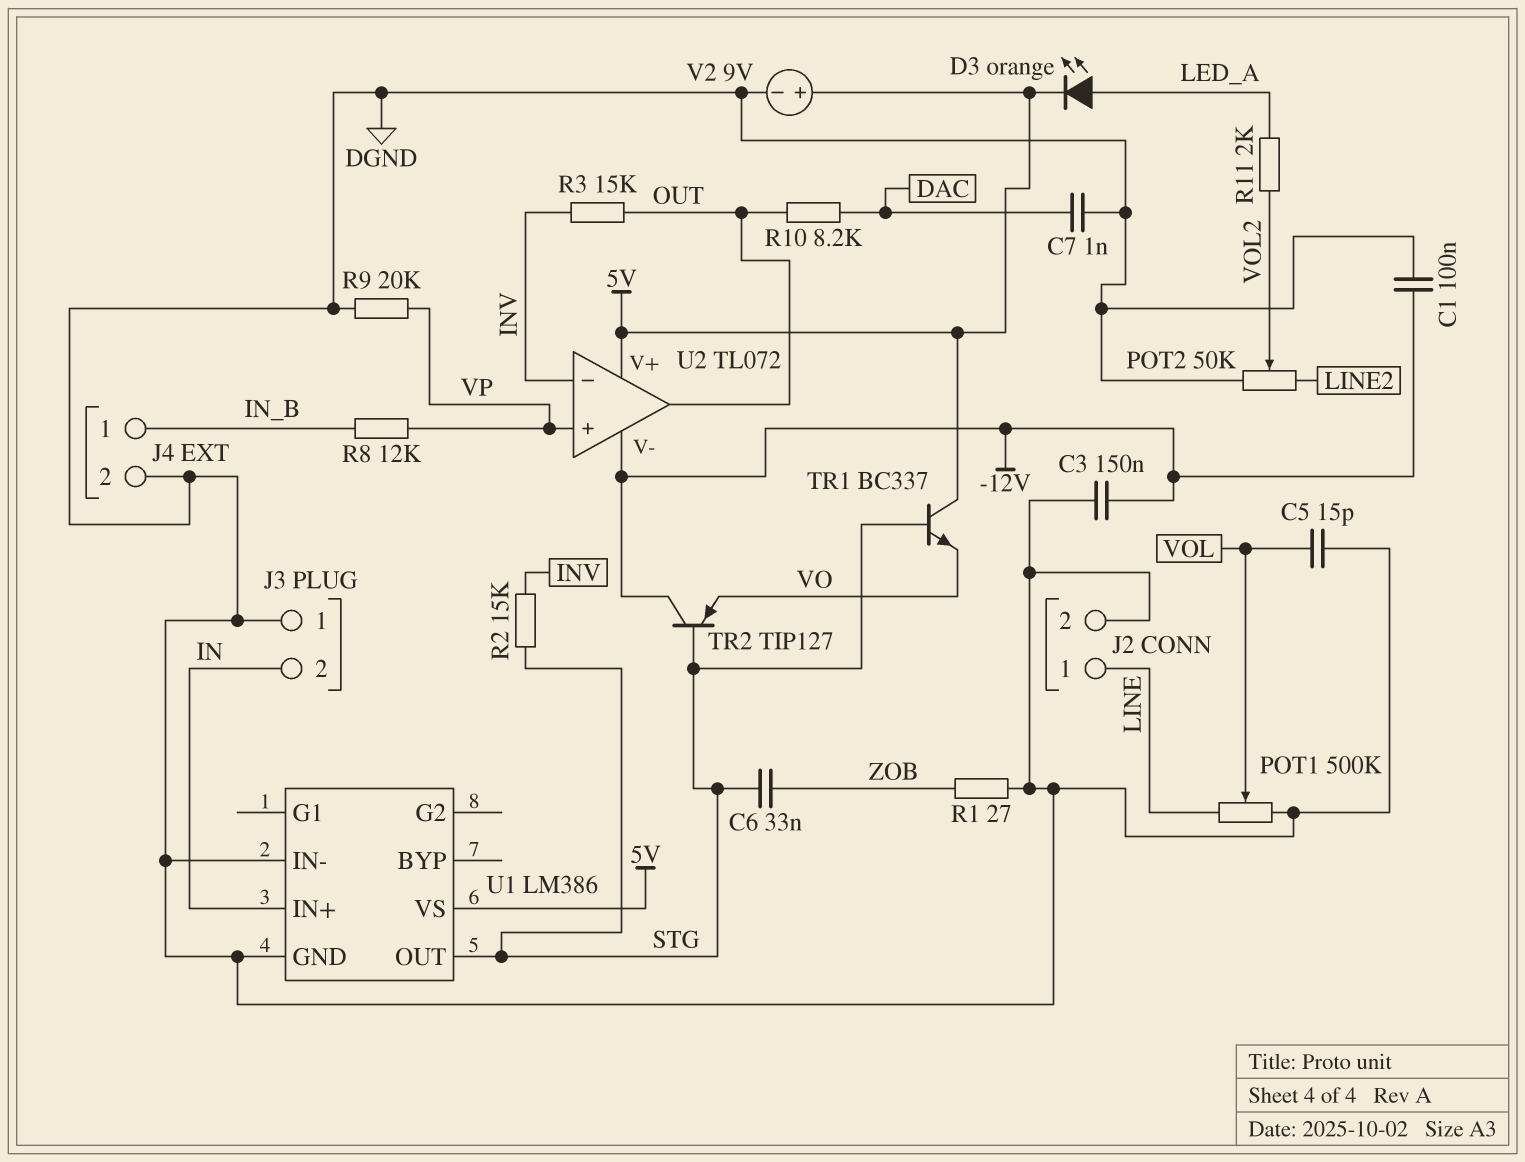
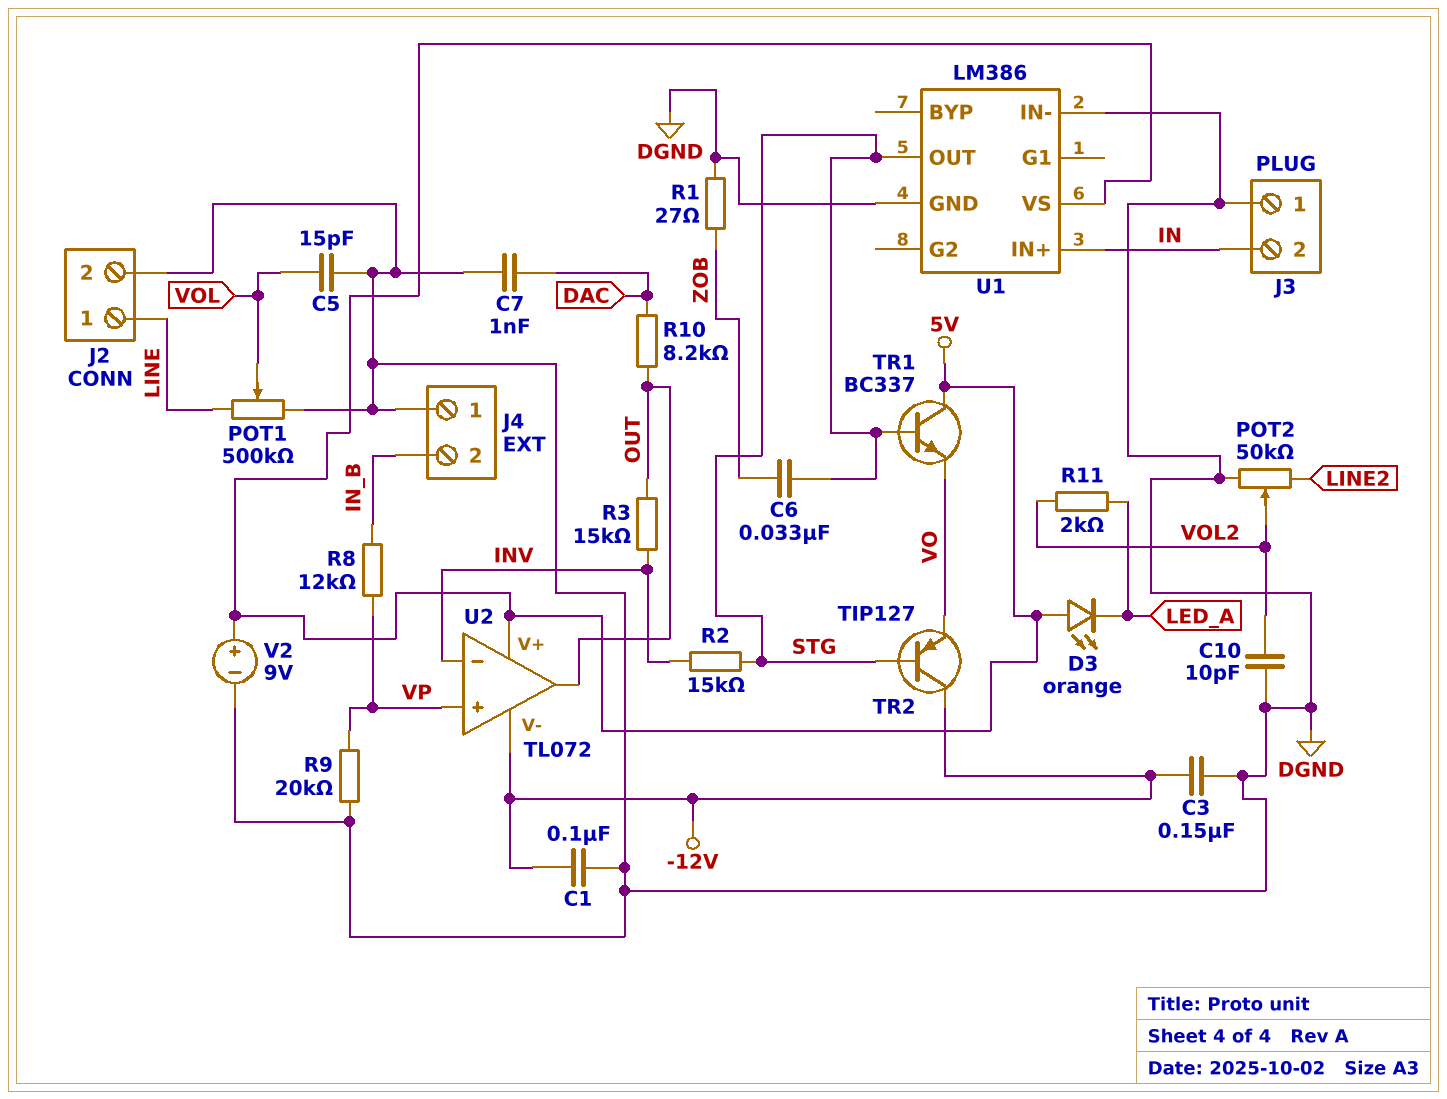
C10: none -> 10pF (DGND, VOL2)
D3: LED orange (A LED_A, K 5V) -> LED orange (A 5V, K LED_A)
J4 pin 1: IN_B -> DGND
J4 pin 2: DGND -> IN_B

